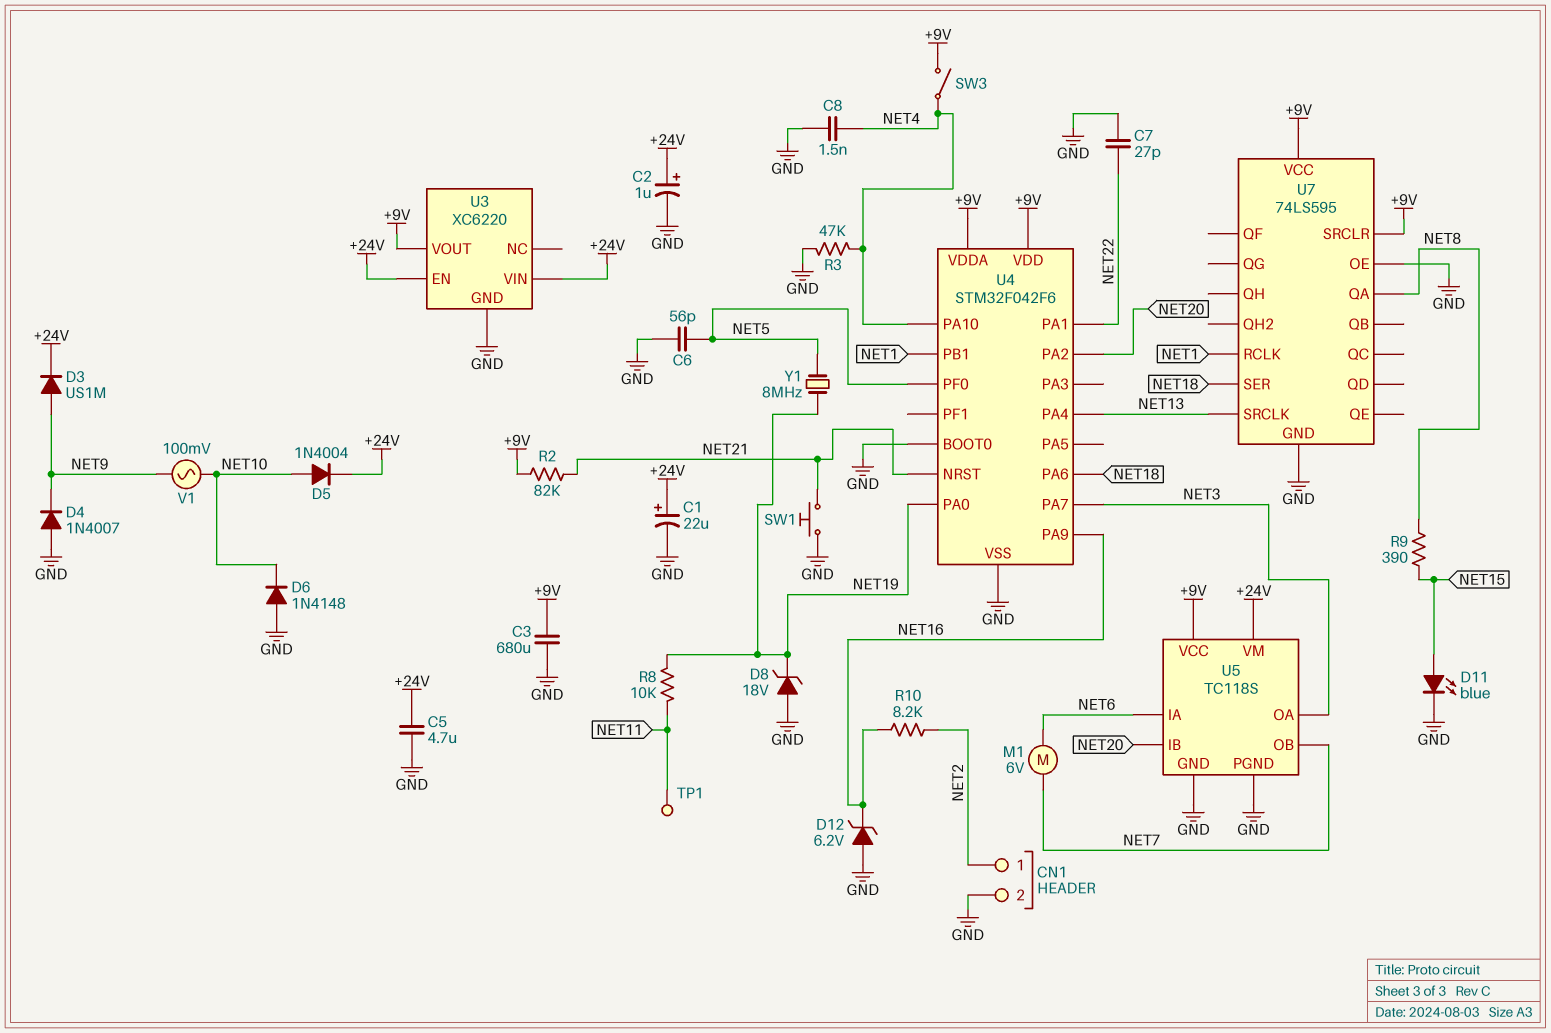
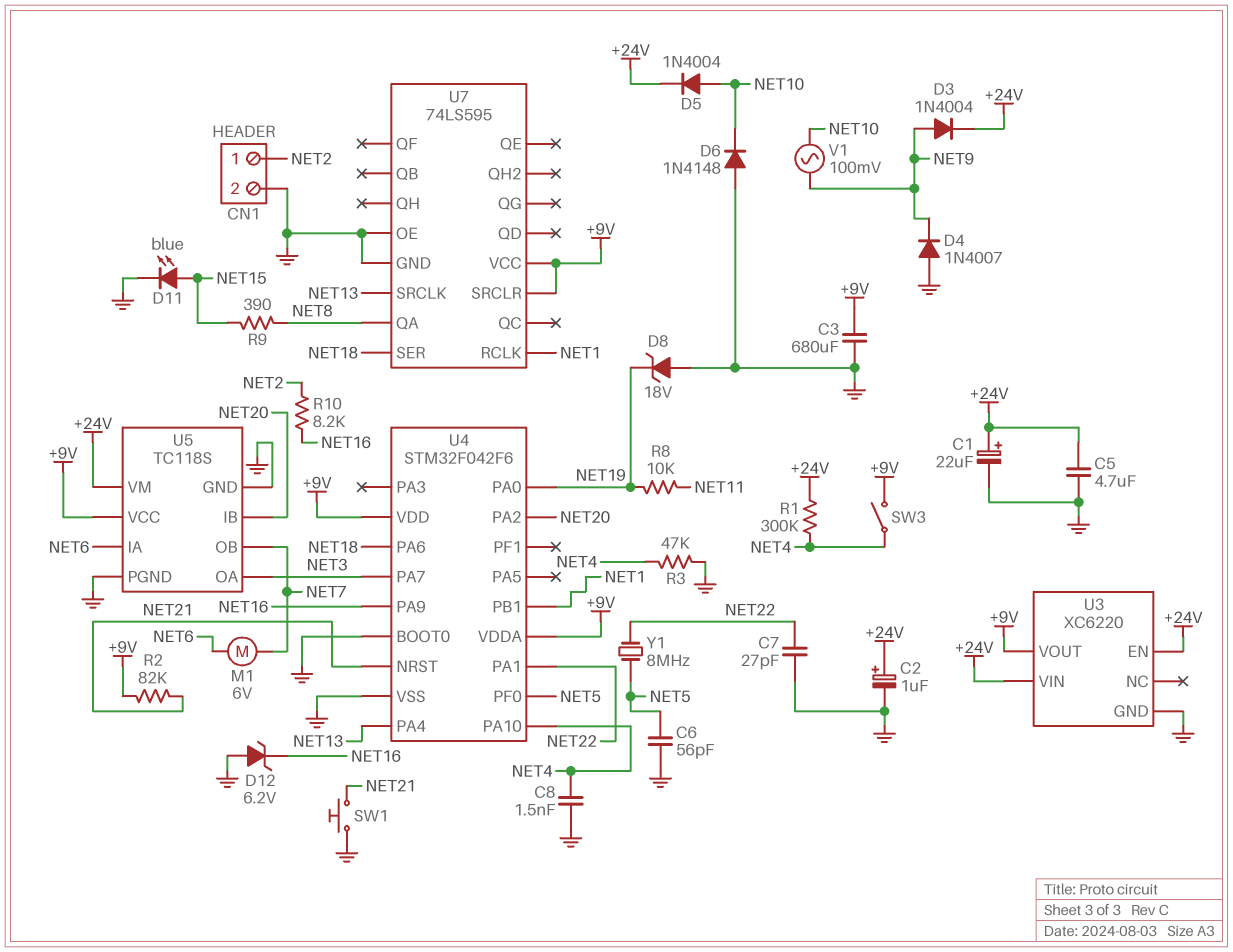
D3: diode US1M (A NET9, K +24V) -> diode 1N4004 (A NET9, K +24V)
R1: none -> 300k (+24V, NET4)
TP1: test point (NET11) -> none
Y1: 8MHz (NET5, NET19) -> 8MHz (NET5, NET22)

